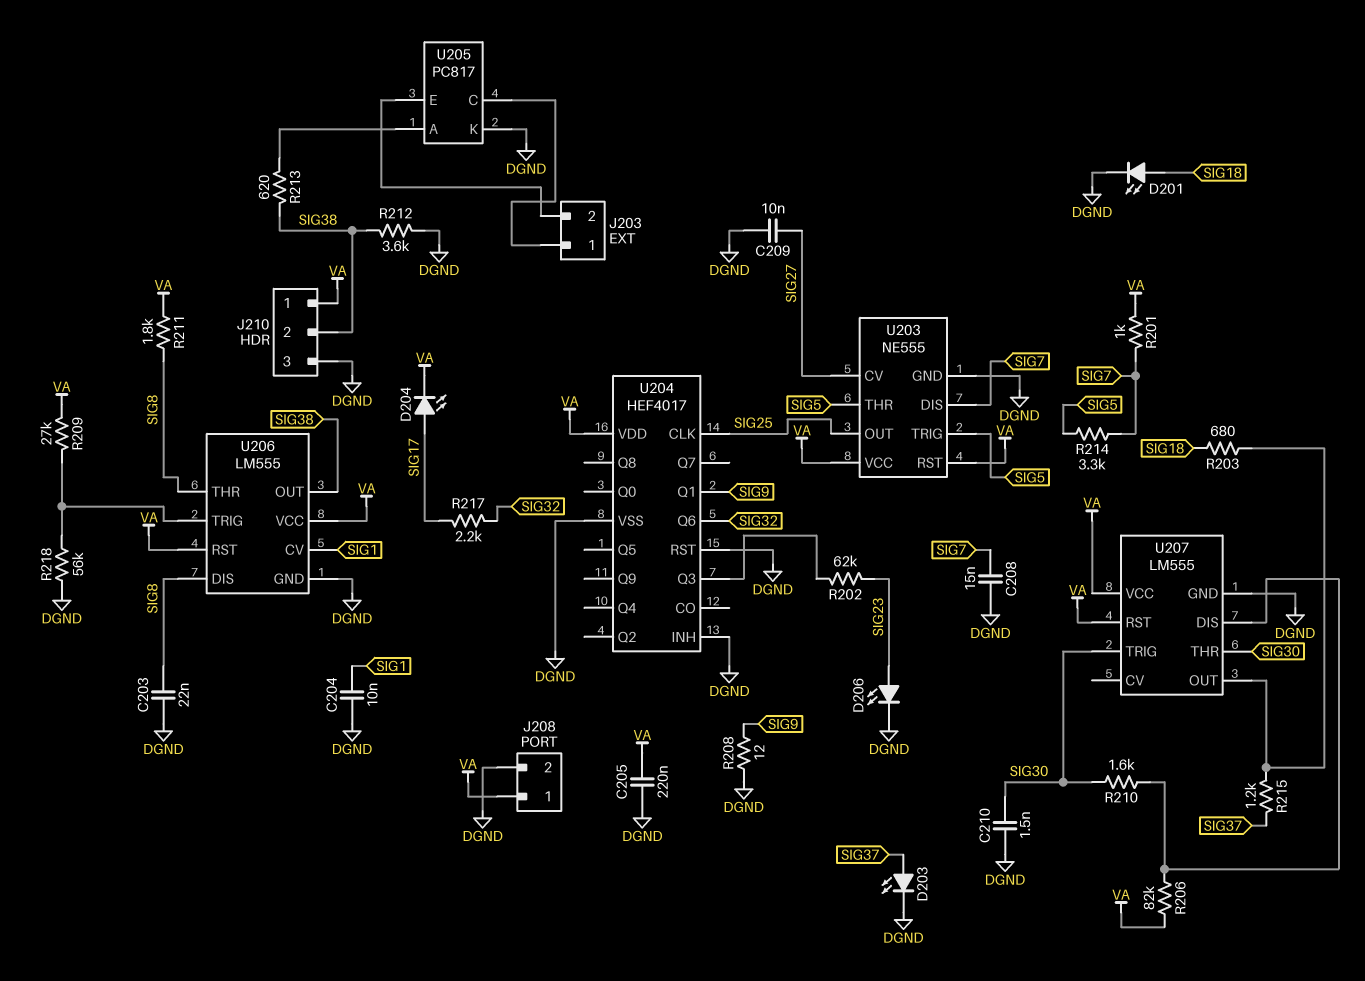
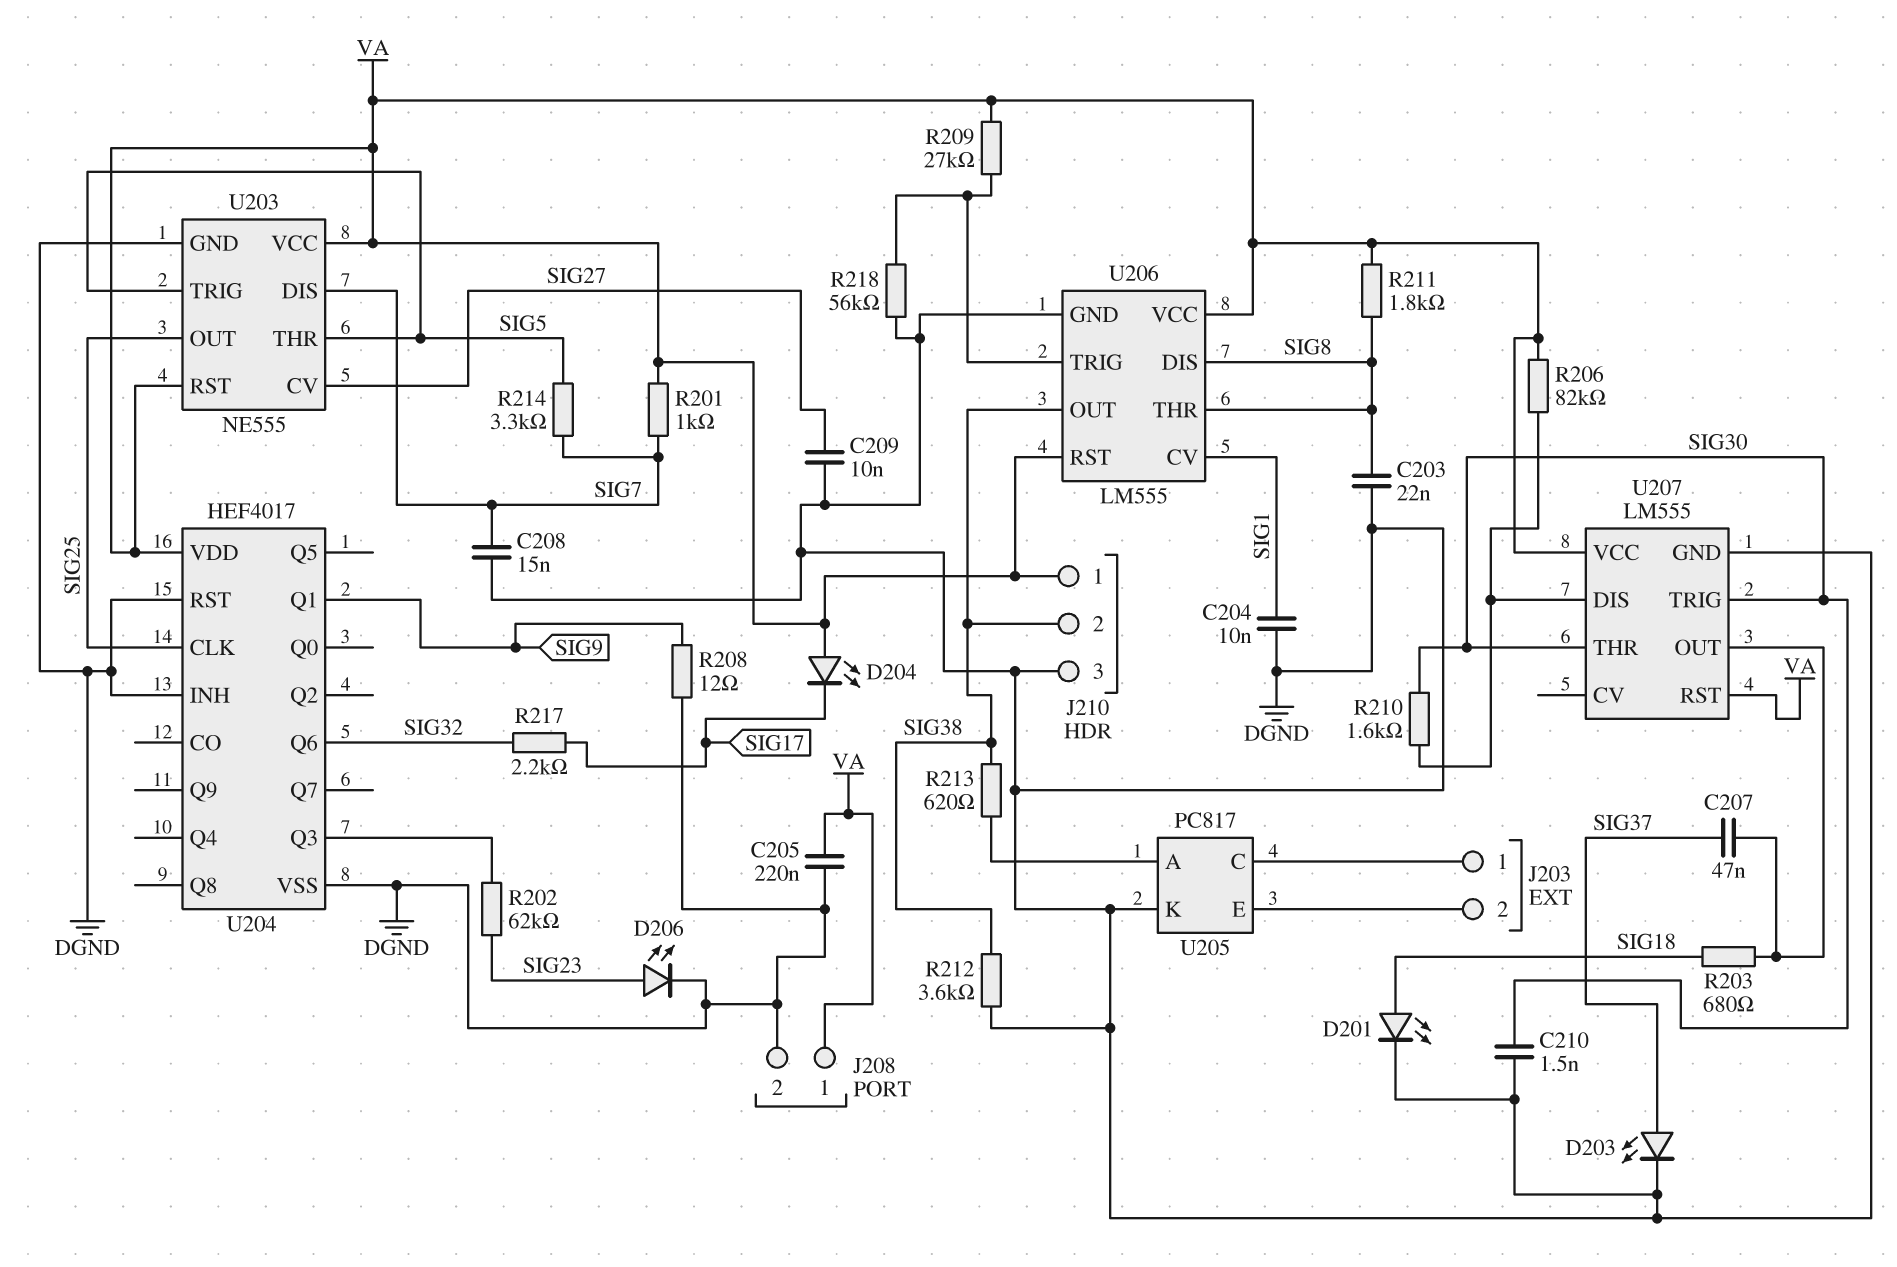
C207: none -> 47nF (SIG37, U207/OUT)
D204: LED (A SIG17, K VA) -> LED (A VA, K SIG17)
R215: 1.2k (SIG37, U207/OUT) -> none

